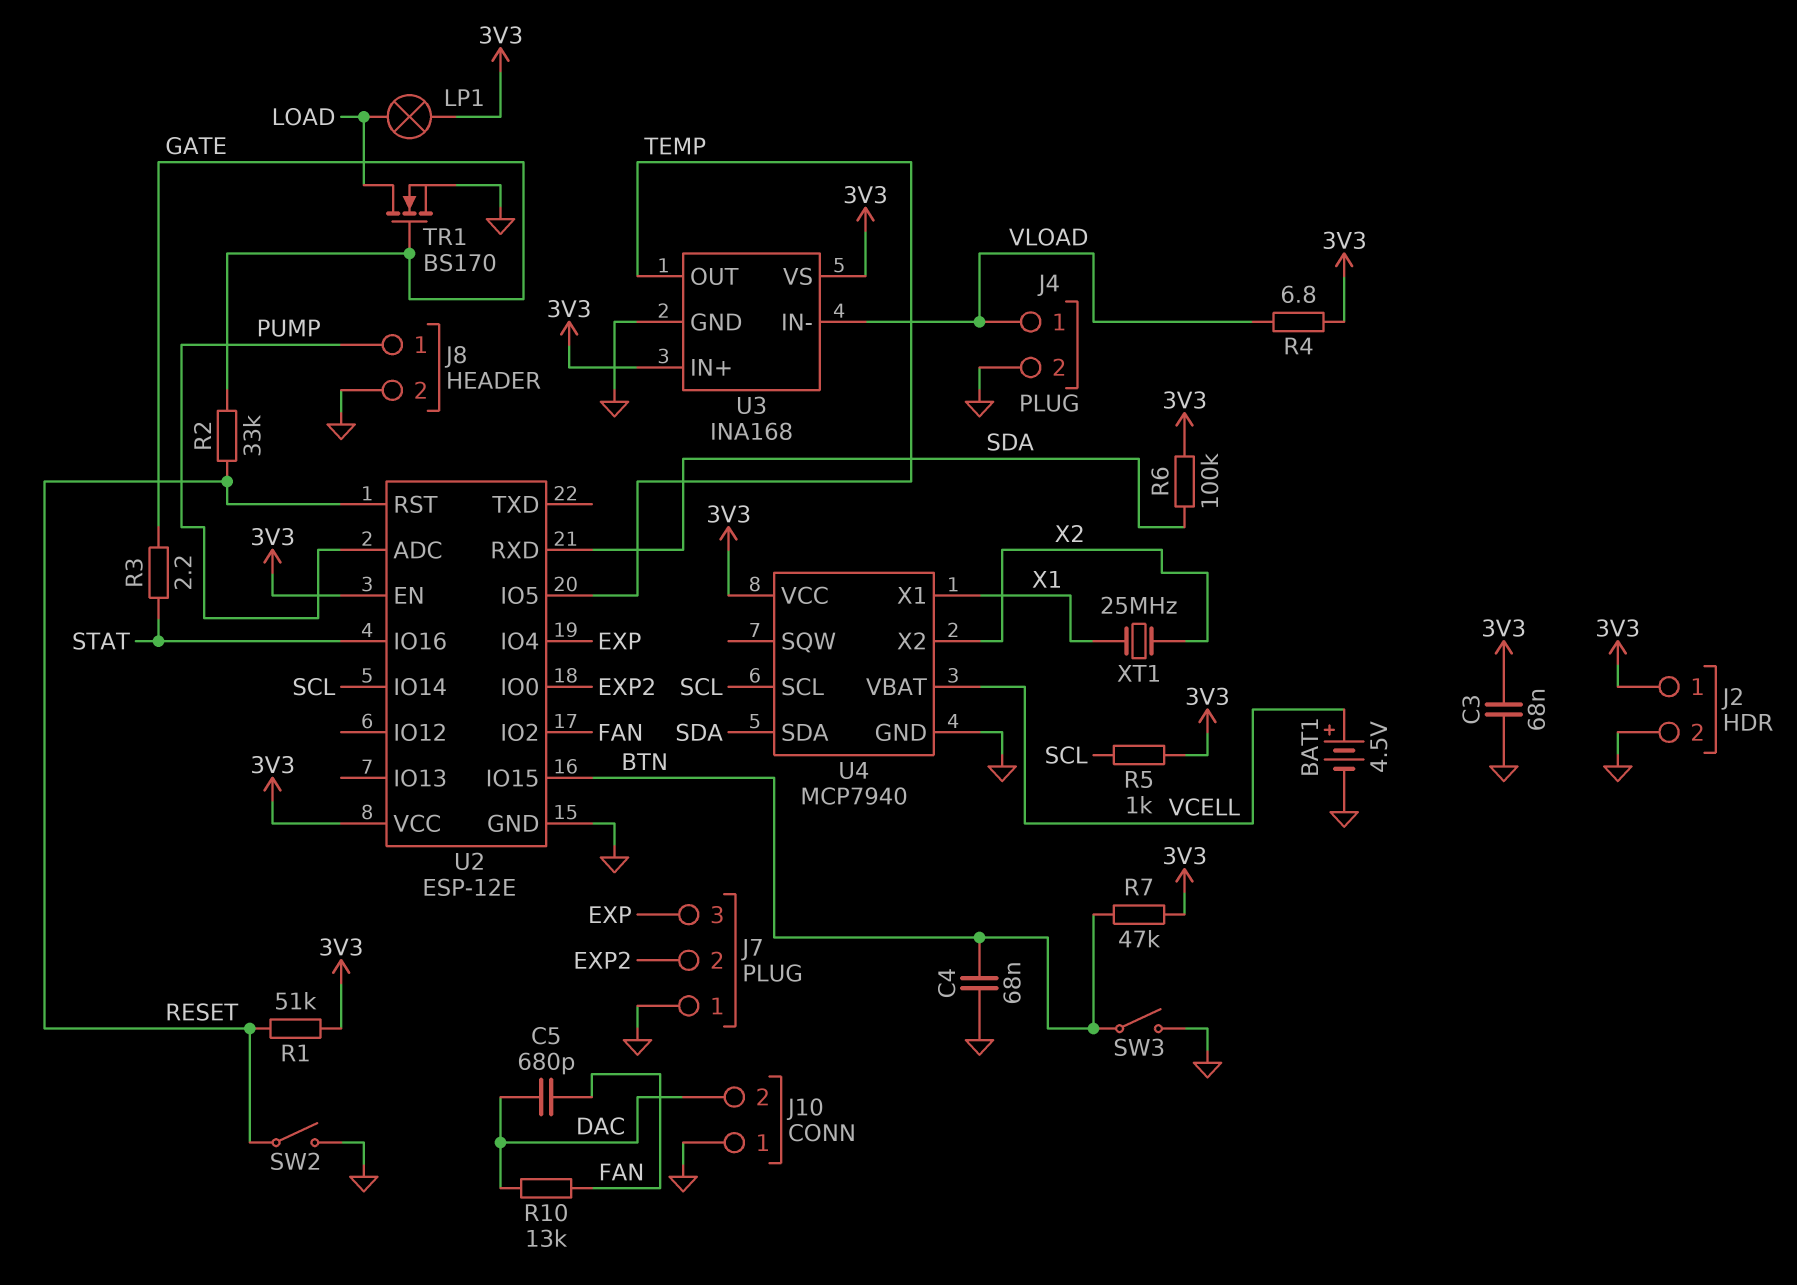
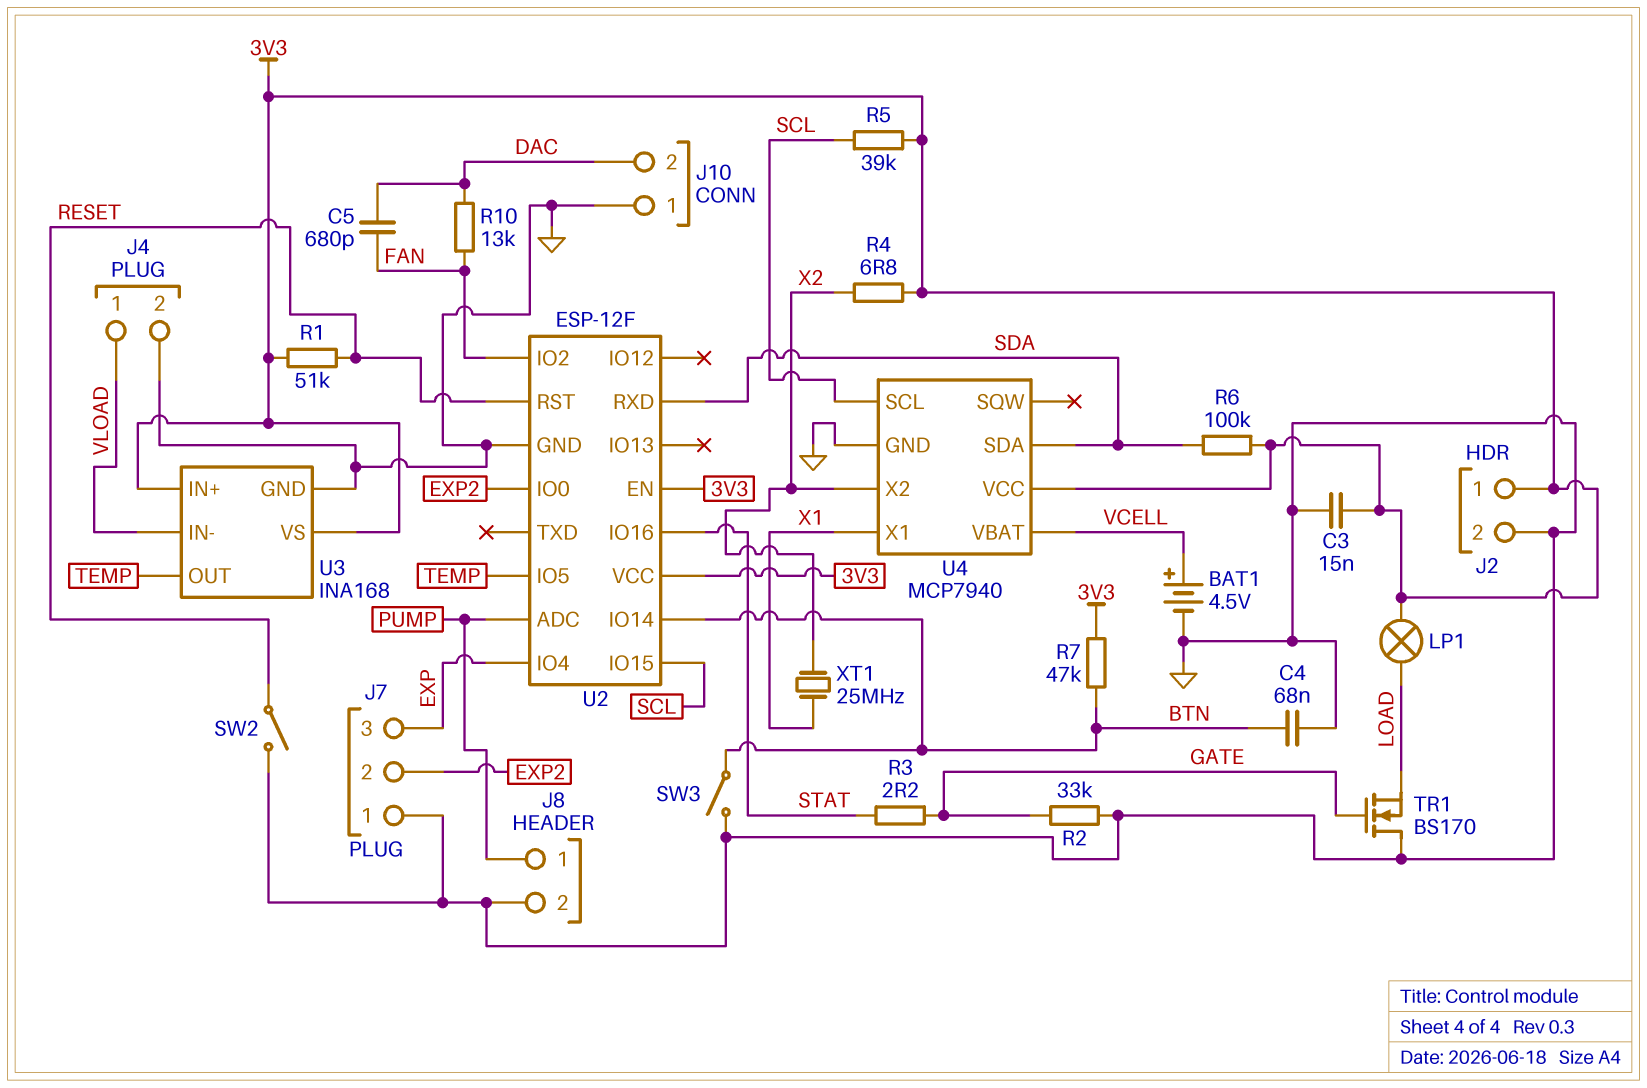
C3: 68nF (3V3, GND) -> 15nF (3V3, GND)
R2: 33k (GATE, RESET) -> 33k (GATE, GND)
R4: 6.8 (3V3, VLOAD) -> 6.8 (3V3, X2)
R5: 1k (3V3, SCL) -> 39k (3V3, SCL)
TR1: NMOS BS170 (G GATE, D LOAD, S GND) -> NMOS BS170 (G GATE, D GND, S LOAD)
U2: ESP-12E -> ESP-12F
U2 pin IO14: SCL -> BTN
U2 pin IO15: BTN -> SCL

